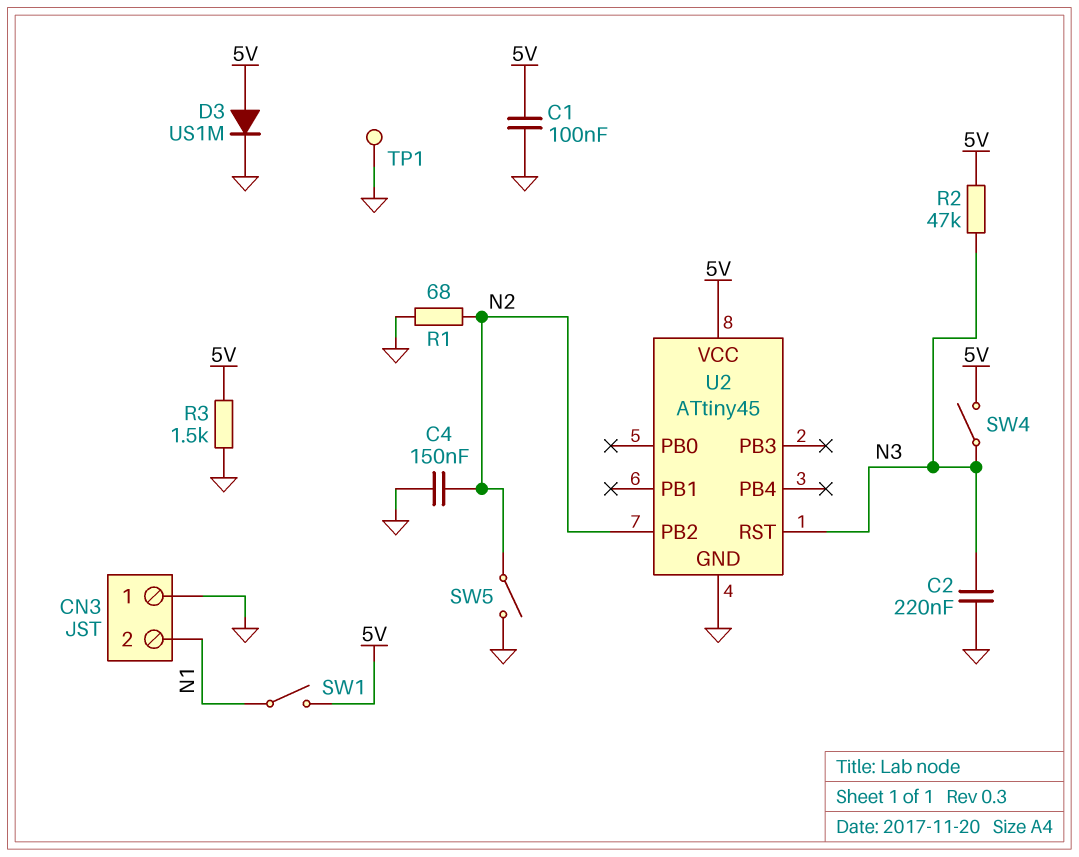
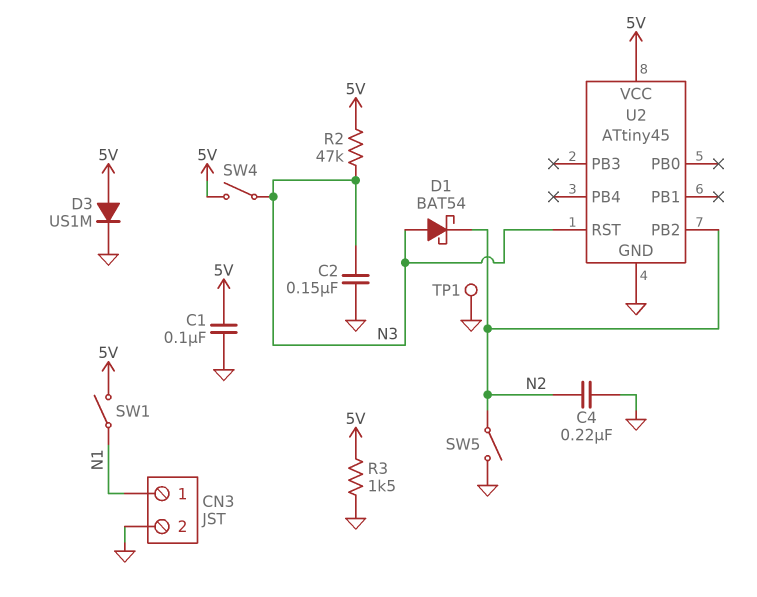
C2: 220nF (GND, N3) -> 150nF (GND, N3)
C4: 150nF (GND, N2) -> 220nF (GND, N2)
CN3 pin 1: GND -> N1
CN3 pin 2: N1 -> GND
D1: none -> schottky BAT54 (A N3, K N2)
R1: 68 (GND, N2) -> none

